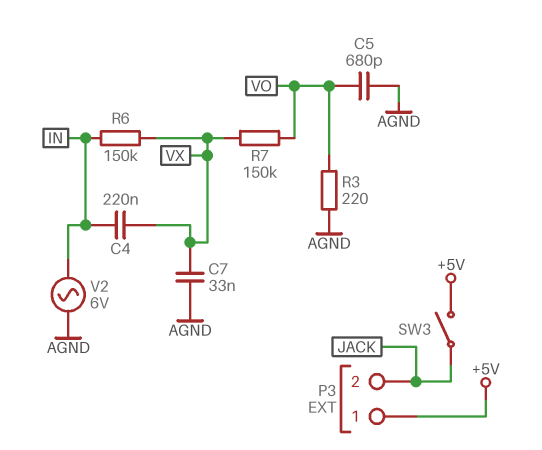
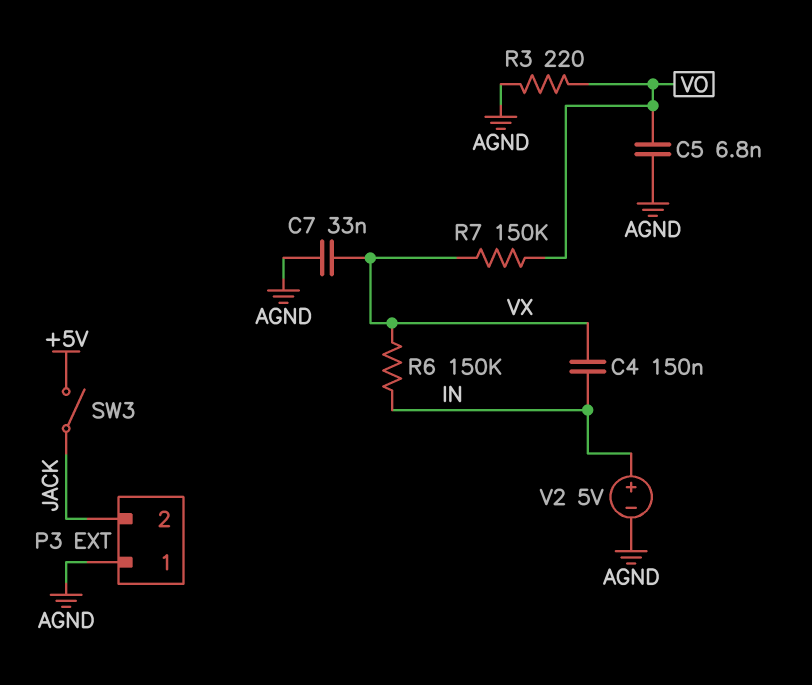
C4: 220nF (IN, VX) -> 150nF (IN, VX)
C5: 680pF (AGND, VO) -> 6.8nF (AGND, VO)
P3 pin 1: +5V -> AGND
V2: AC 6V (AGND, IN) -> 5V (plus IN, minus AGND)

